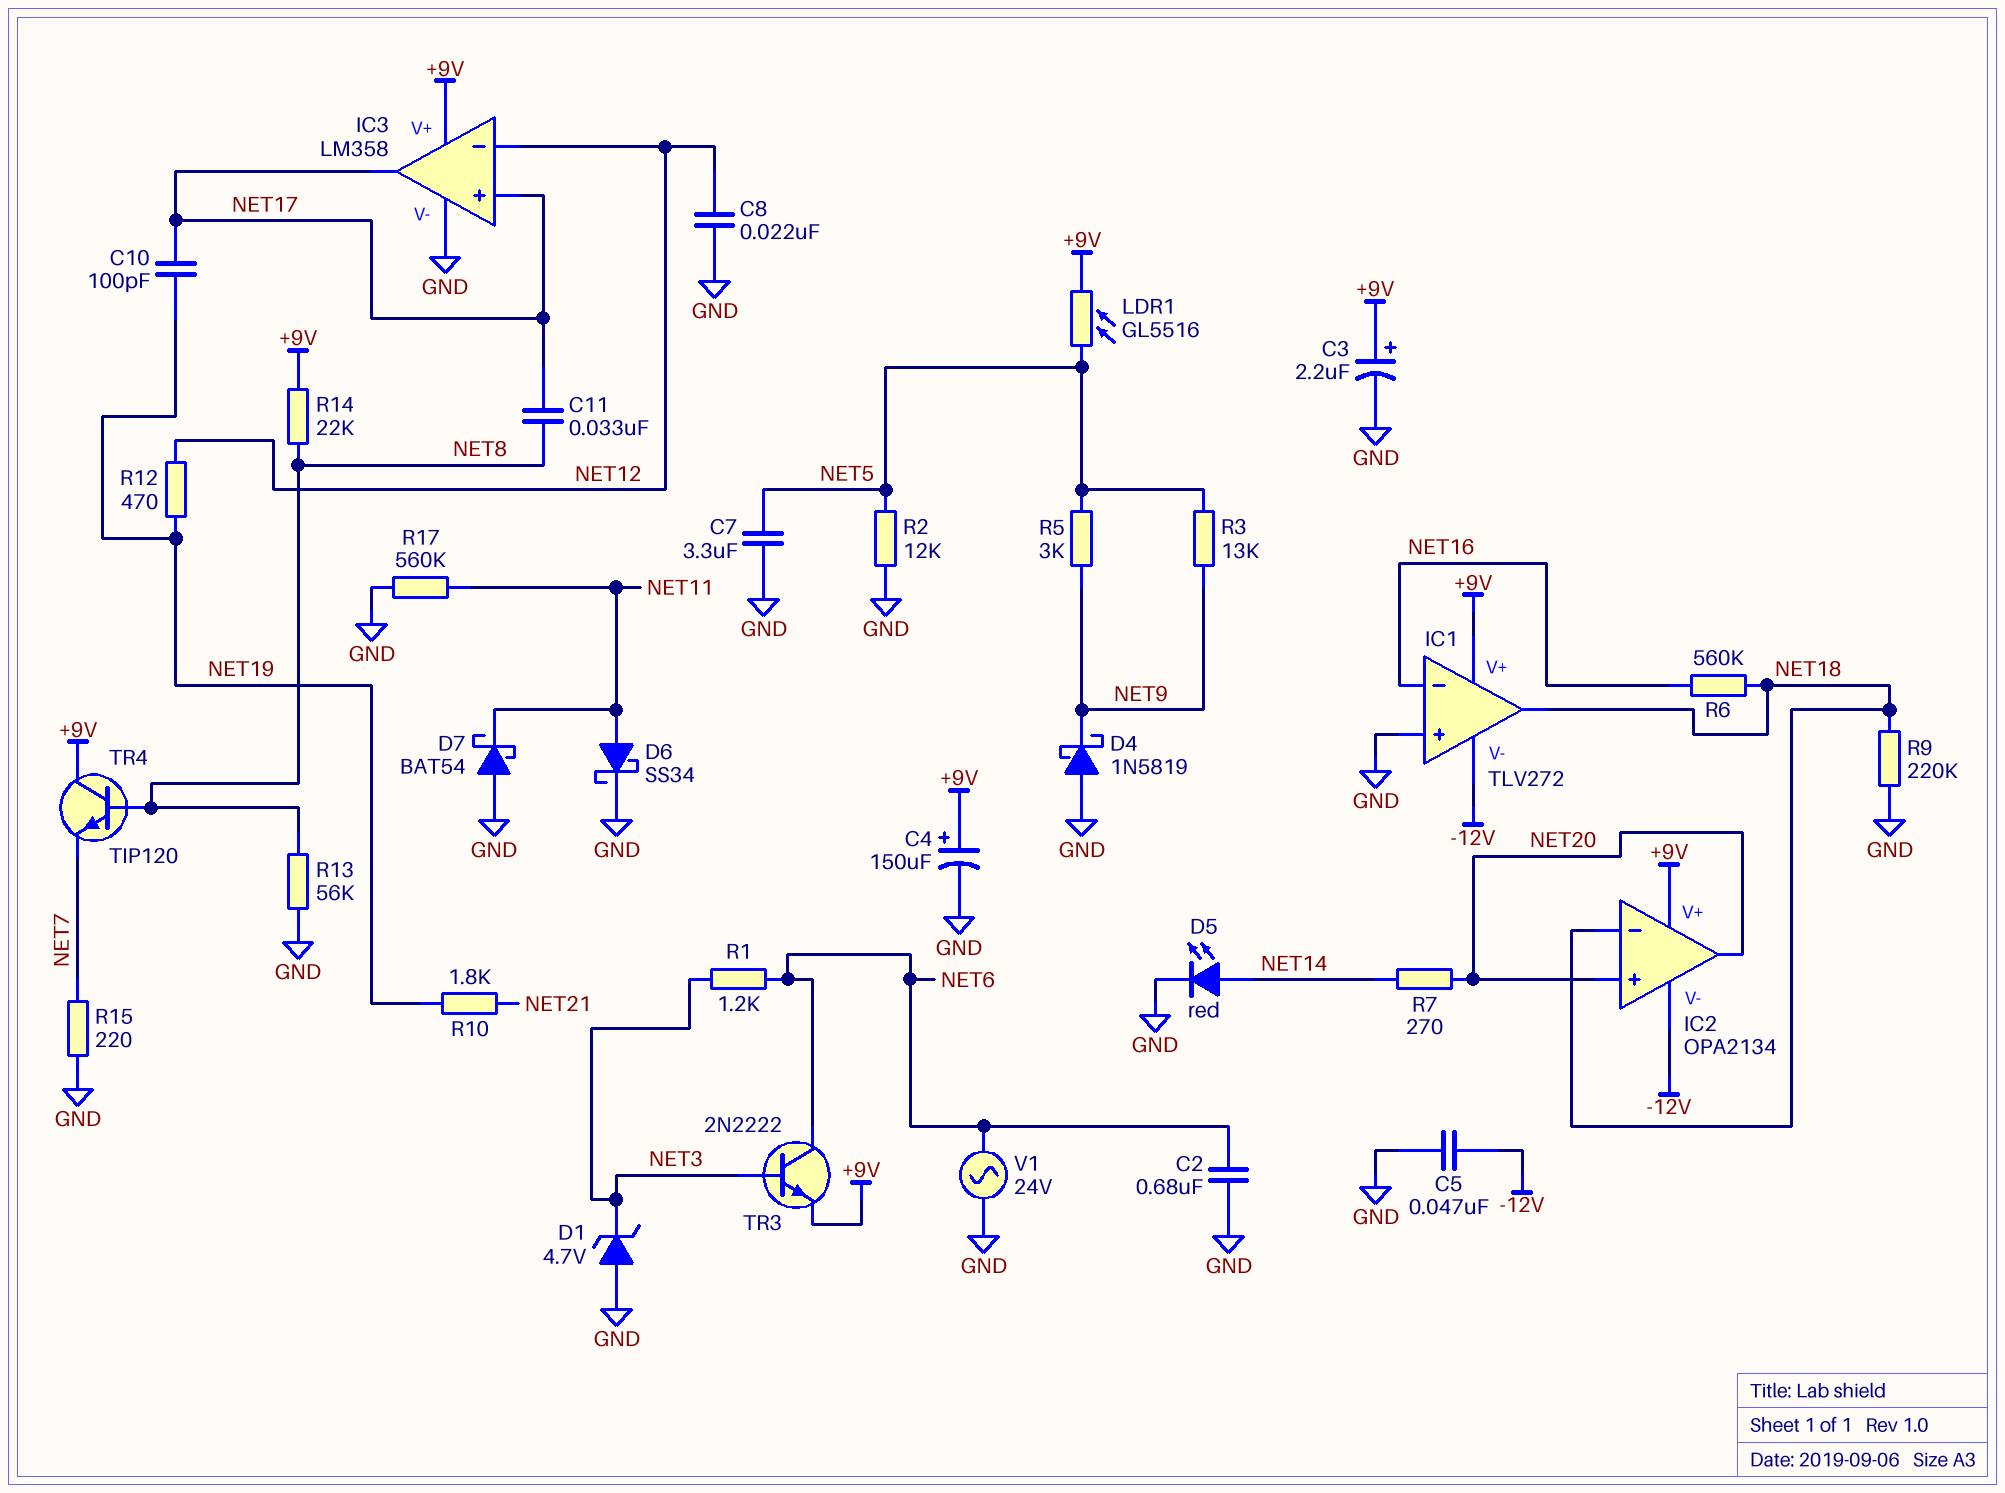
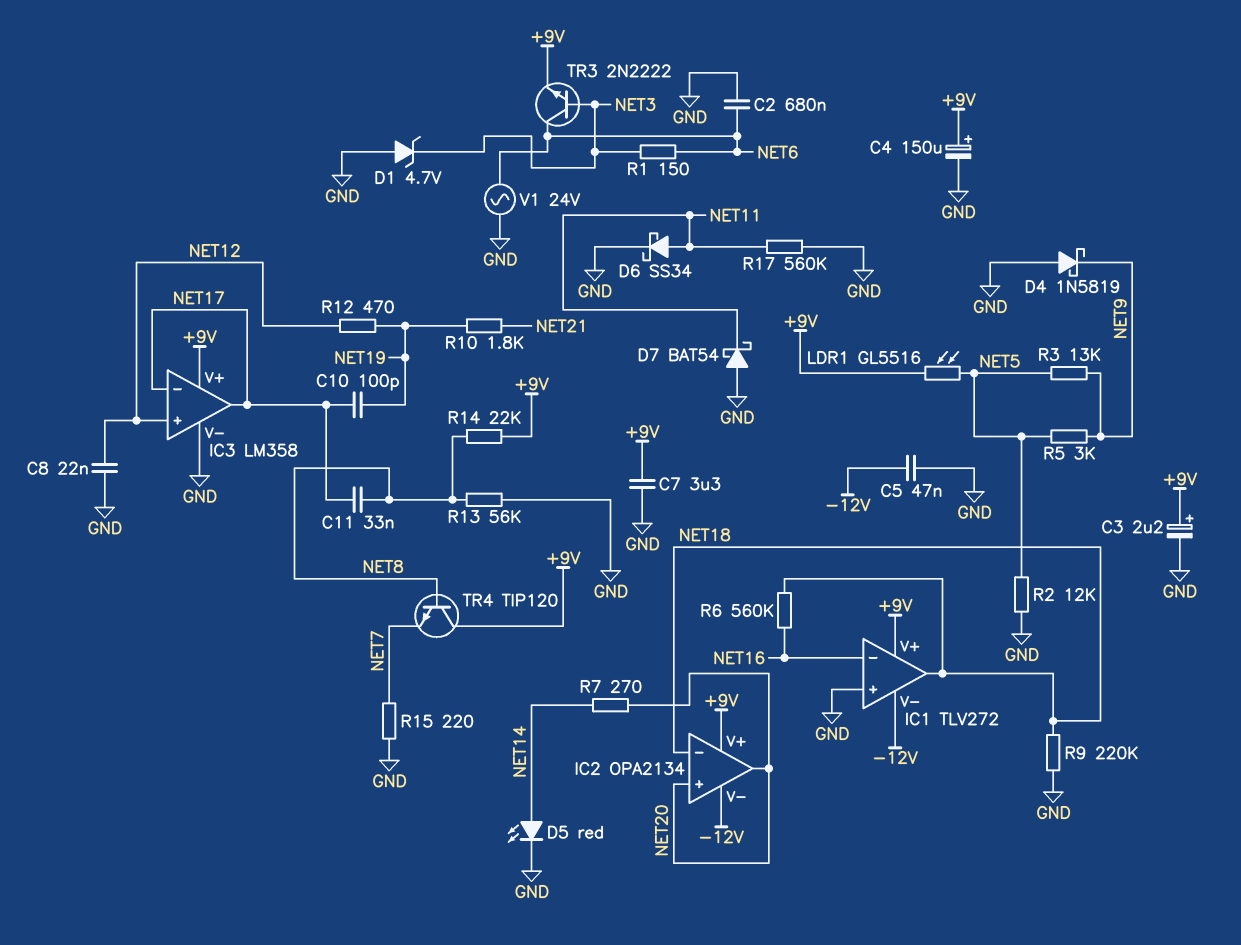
C7: 3.3uF (GND, NET5) -> 3.3uF (+9V, GND)
IC3 pin in+: NET17 -> NET12
IC3 pin in-: NET12 -> NET17
R1: 1.2k (NET3, NET6) -> 150 (NET3, NET6)

